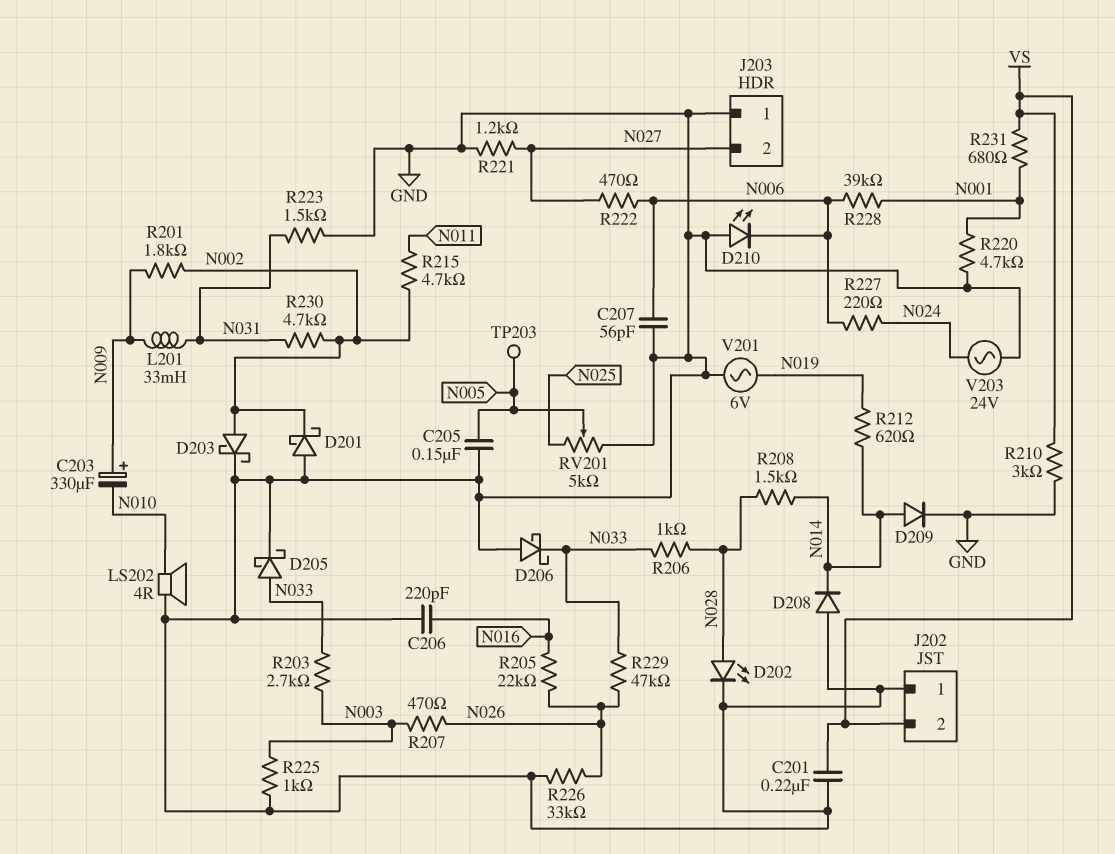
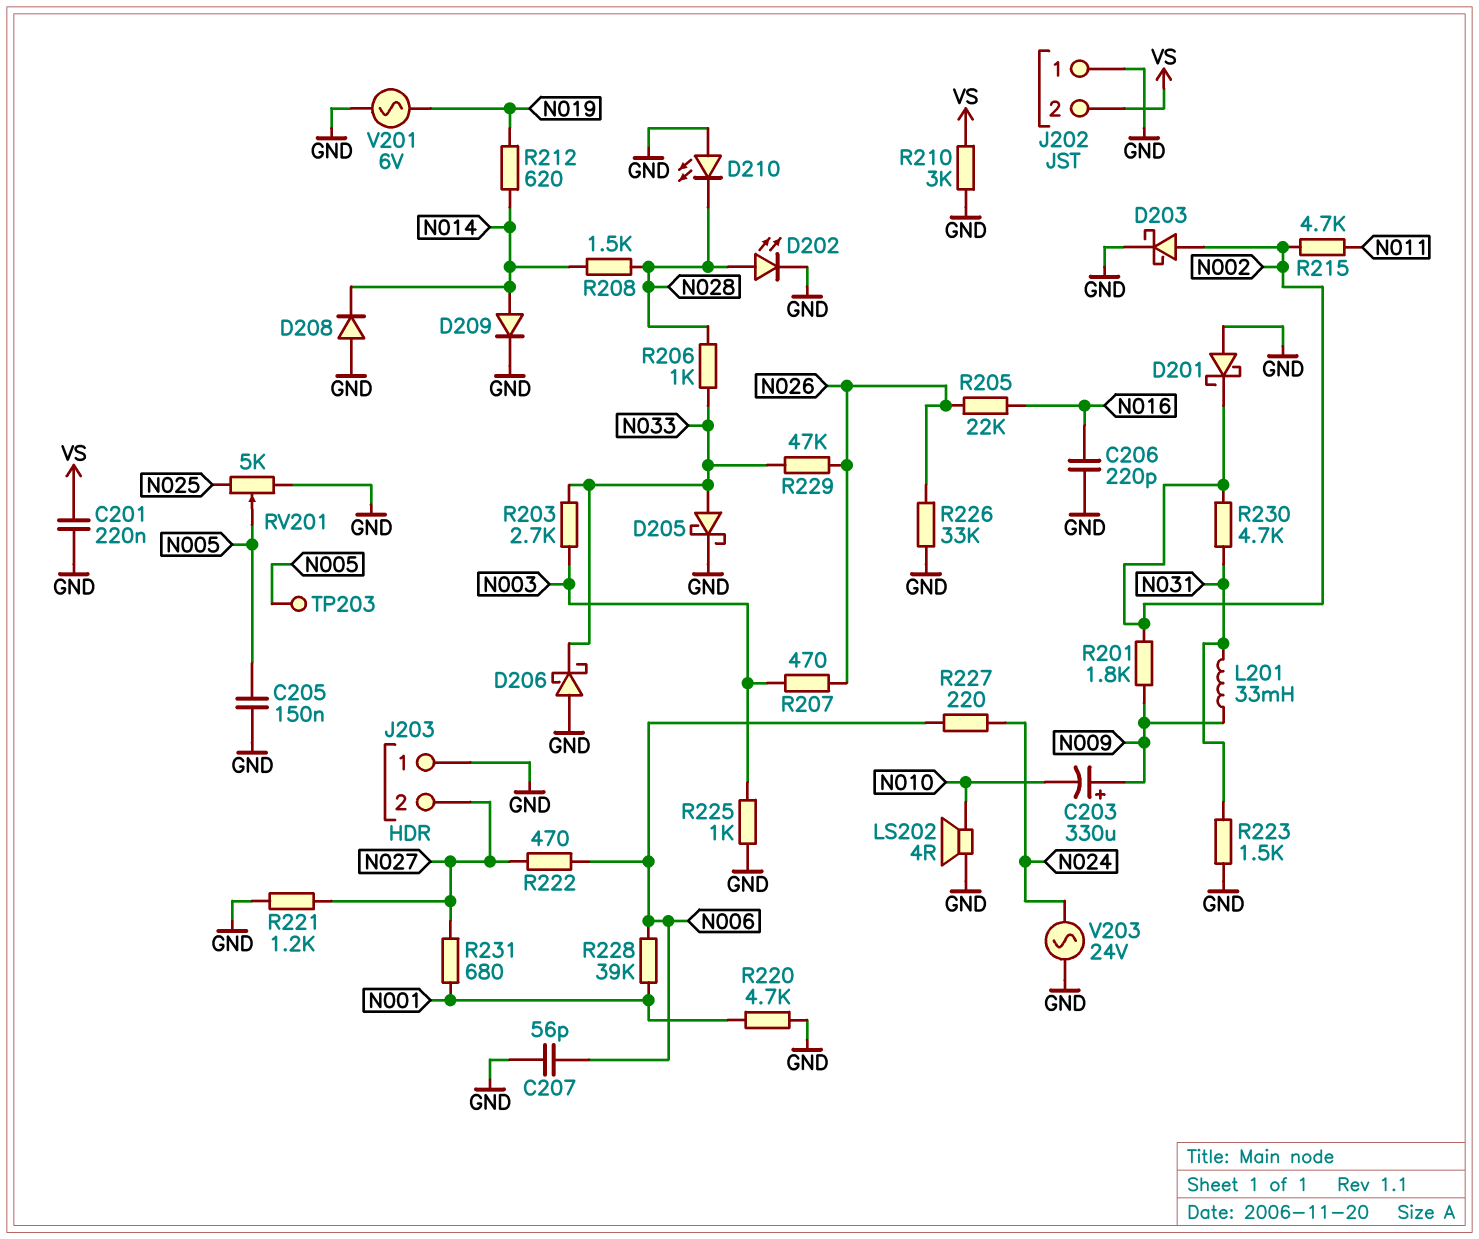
D210: LED (A GND, K N006) -> LED (A GND, K N028)
R231: 680 (N001, VS) -> 680 (N001, N027)

